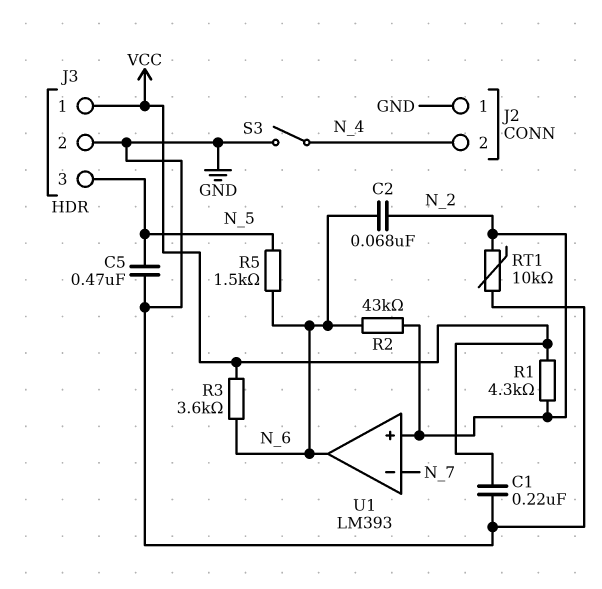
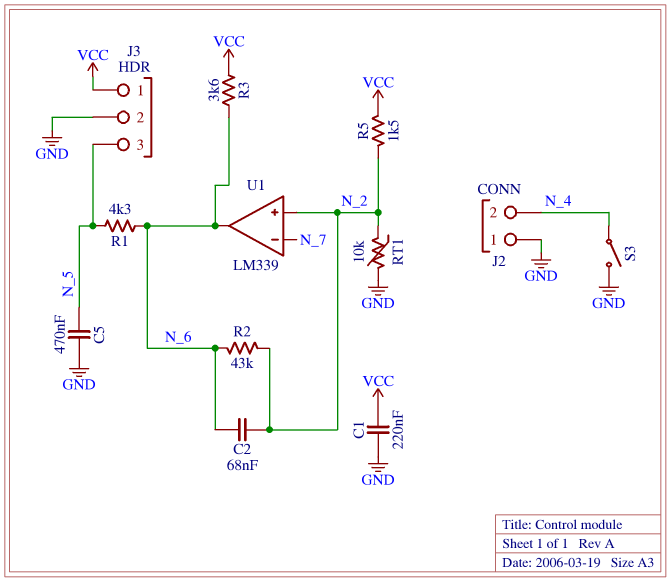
R1: 4.3k (N_2, VCC) -> 4.3k (N_5, N_6)
R5: 1.5k (N_5, N_6) -> 1.5k (N_2, VCC)
U1: LM393 -> LM339

